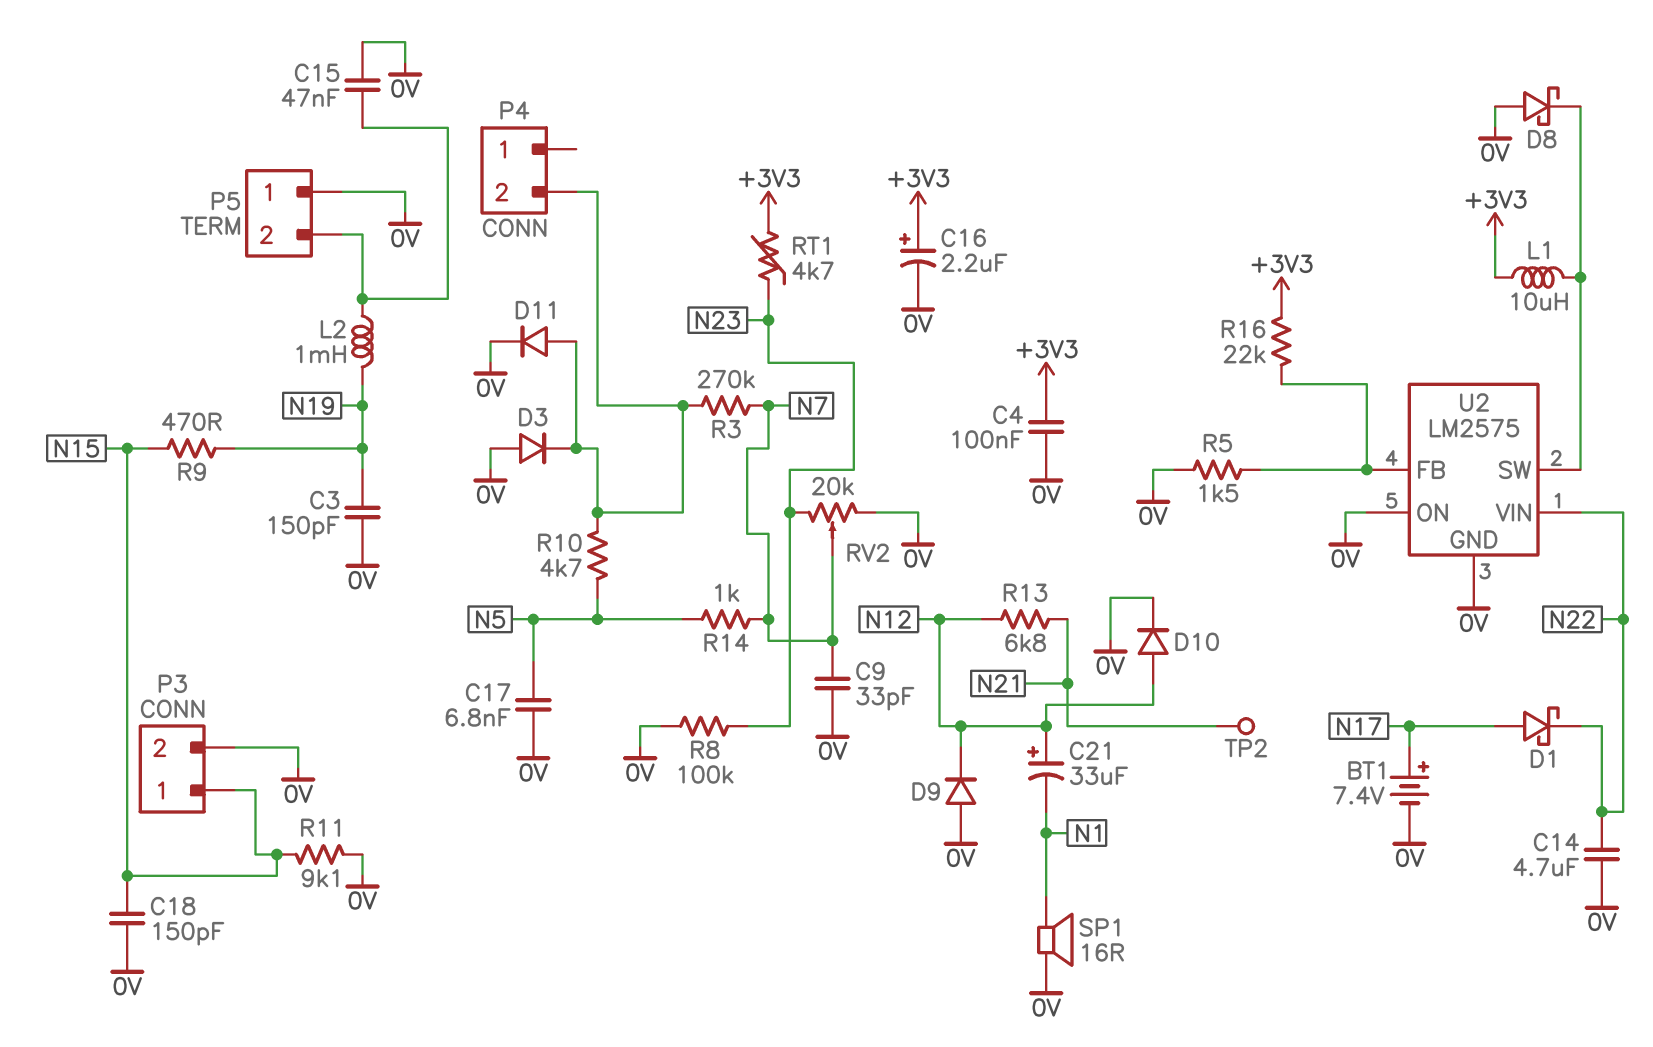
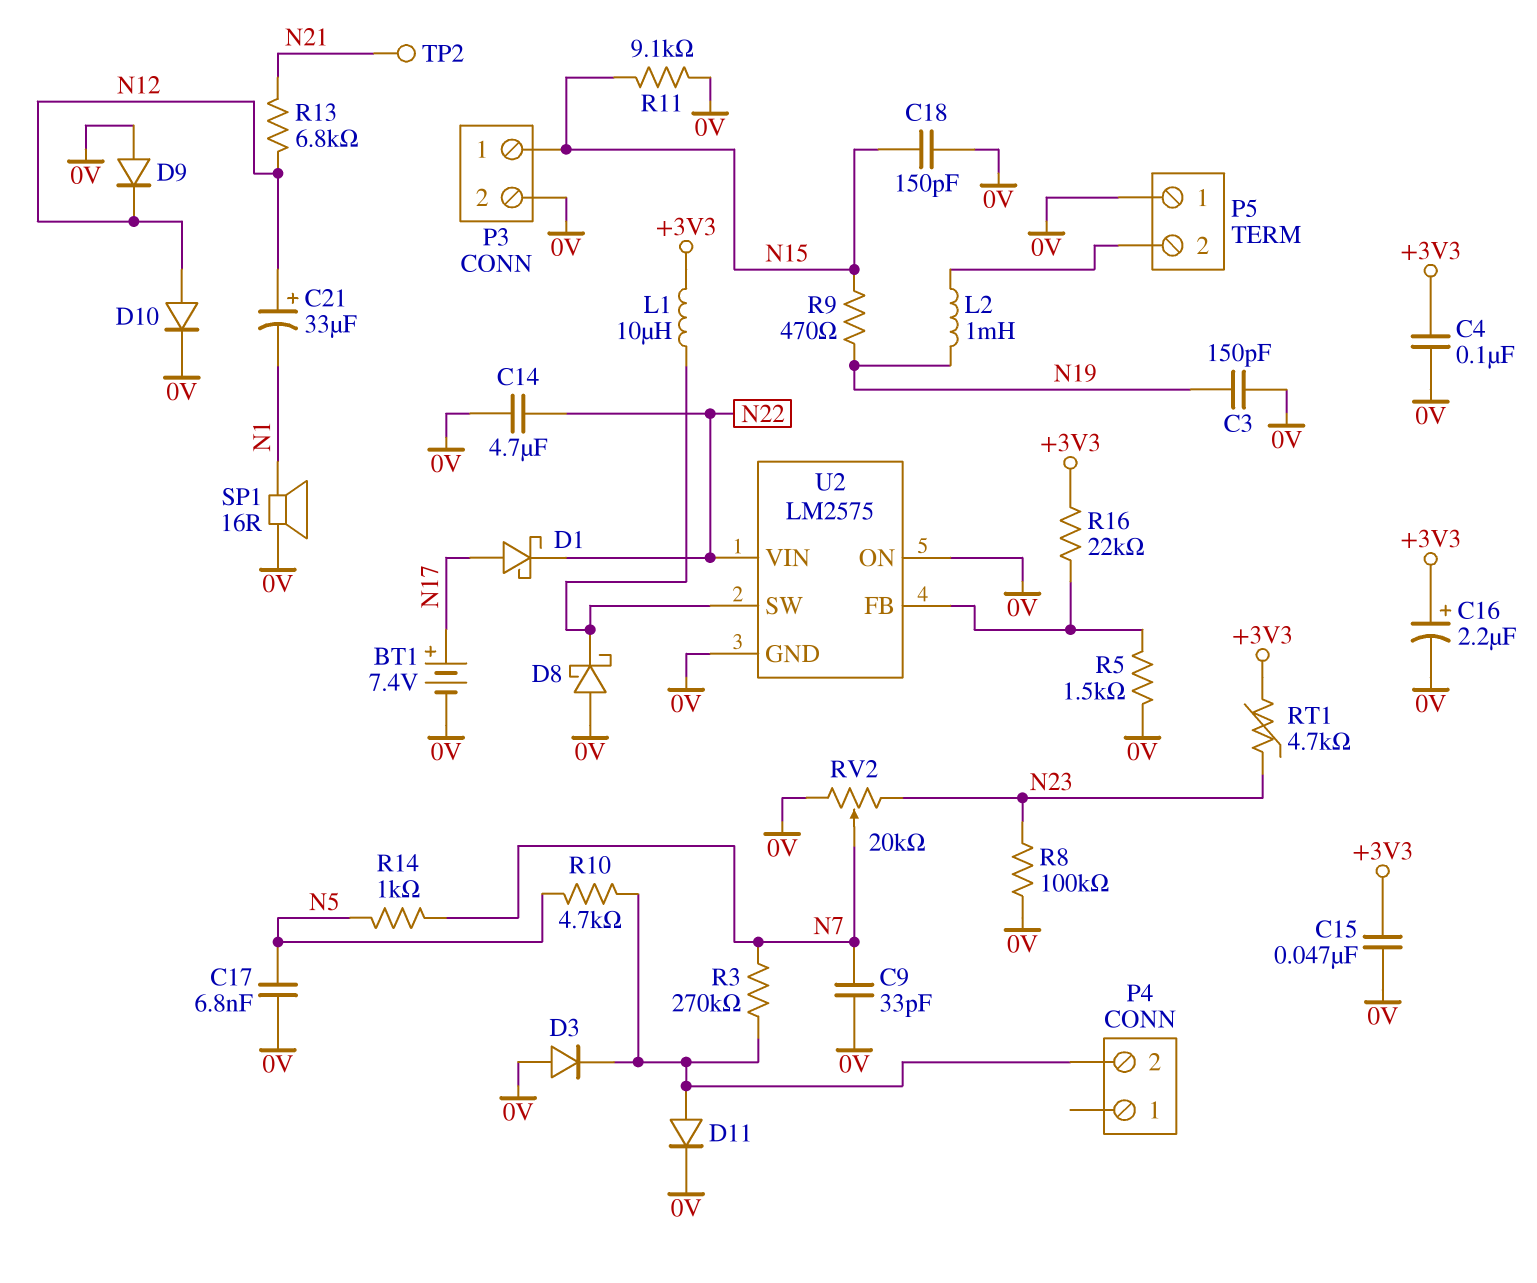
C15: 47nF (0V, P5/2) -> 47nF (+3V3, 0V)

